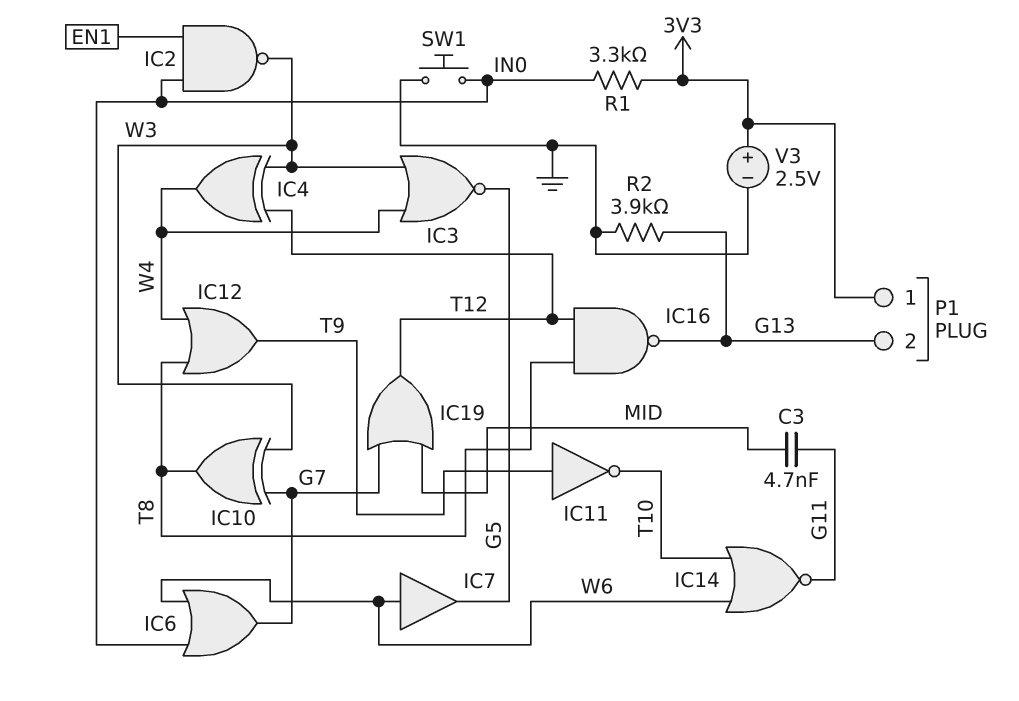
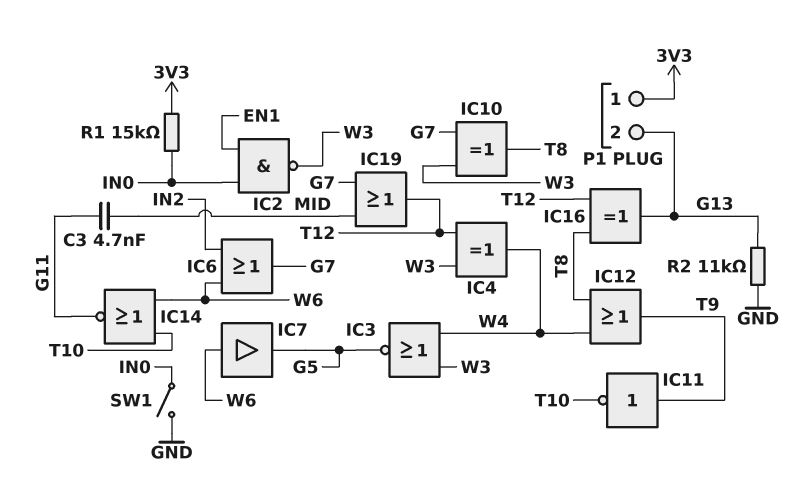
IC6: OR (in IN0, in W6, out G7) -> OR (in IN2, in W6, out G7)
IC16: NAND (in T8, in T12, out G13) -> XOR (in T8, in T12, out G13)
R1: 3.3k (3V3, IN0) -> 15k (3V3, IN0)
R2: 3.9k (G13, GND) -> 11k (G13, GND)
SW1: button (GND, IN0) -> switch (GND, IN0)
V3: 2.5V (plus 3V3, minus GND) -> none

